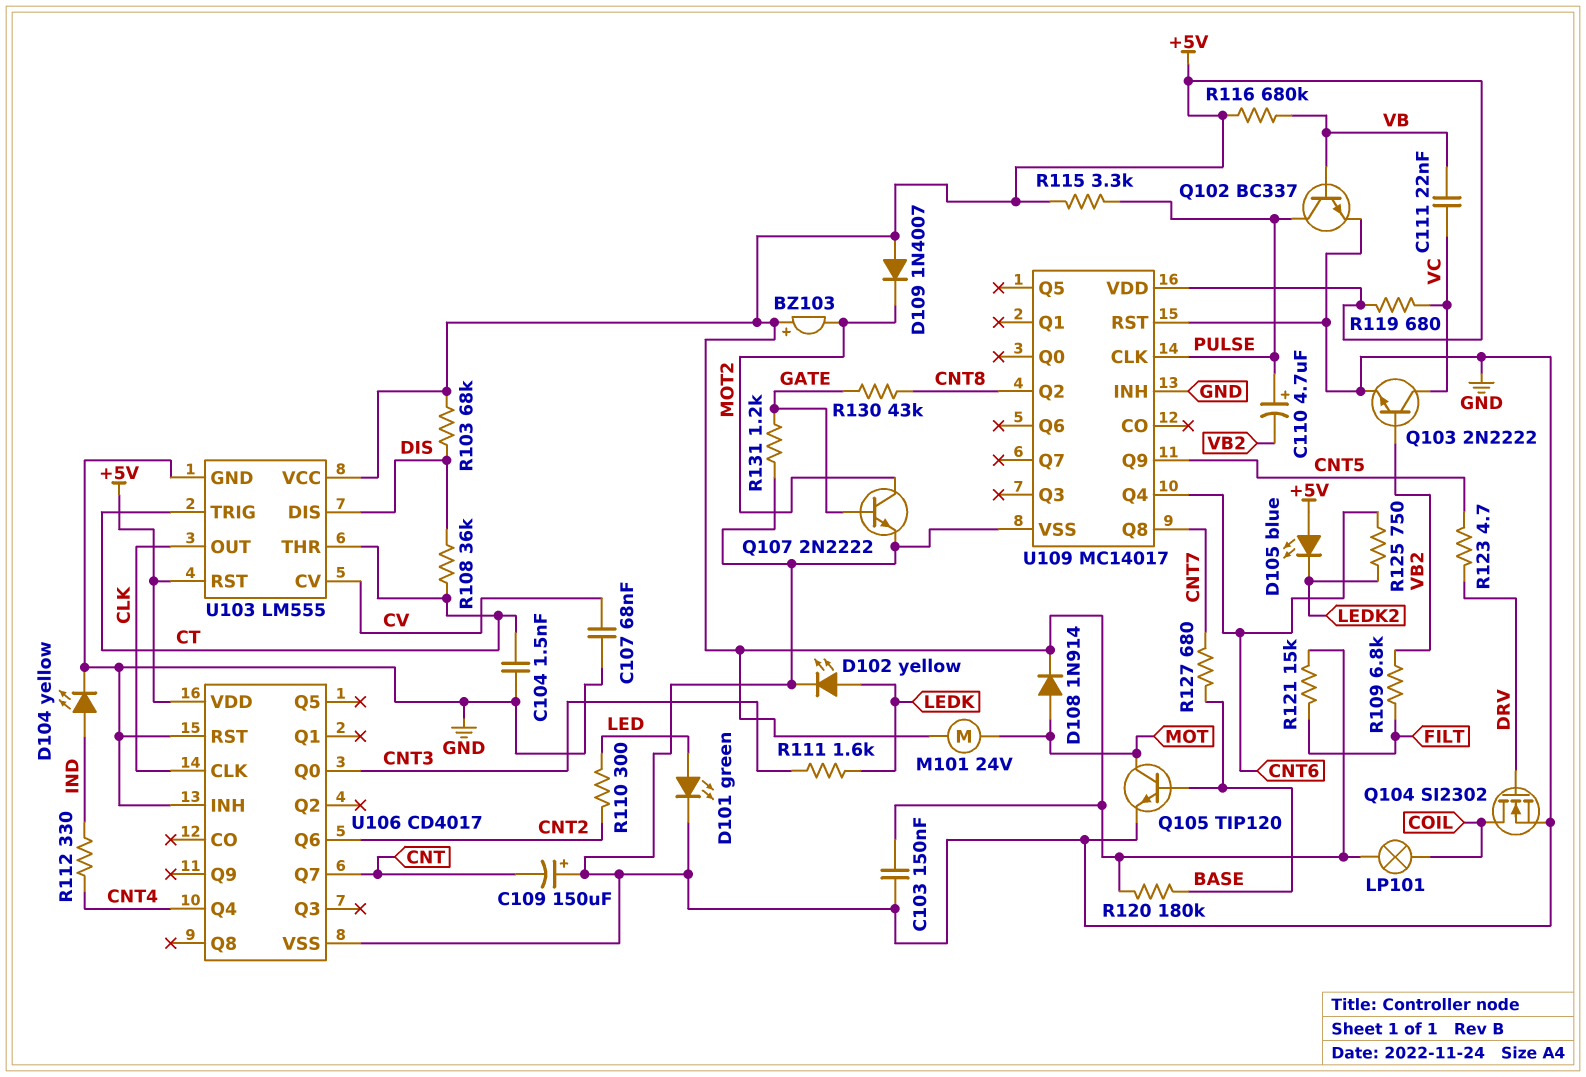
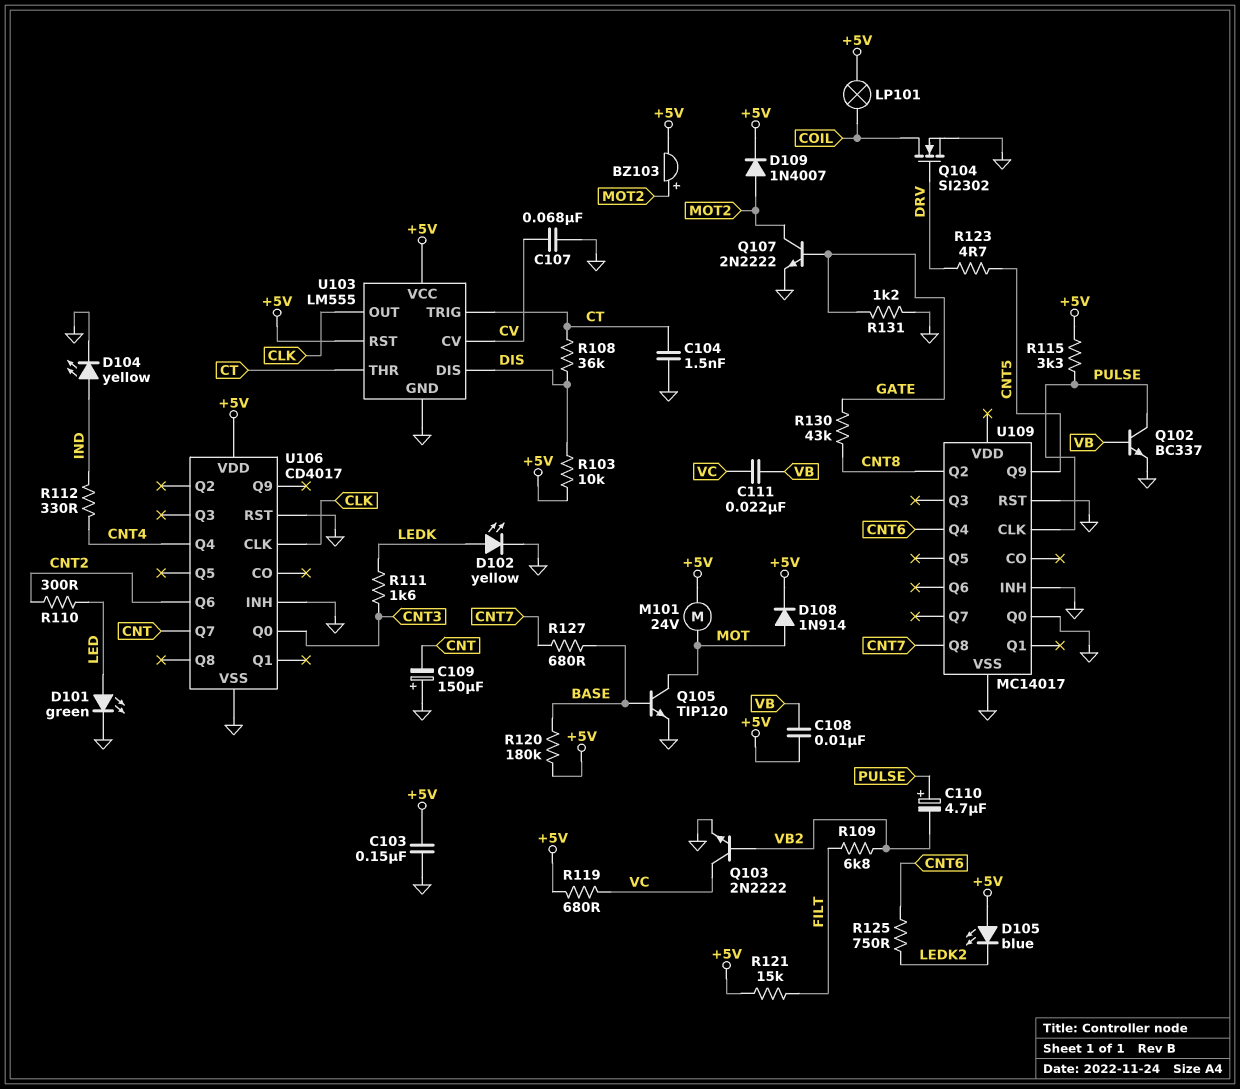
BZ103: buzzer (plus +5V, minus MOT2) -> buzzer (plus MOT2, minus +5V)
C108: none -> 10nF (+5V, VB)
D109: diode 1N4007 (A +5V, K MOT2) -> diode 1N4007 (A MOT2, K +5V)
R103: 68k (+5V, DIS) -> 10k (+5V, DIS)
R116: 680k (+5V, VB) -> none
U109 pin Q0: none -> GND
U109 pin VDD: +5V -> none

